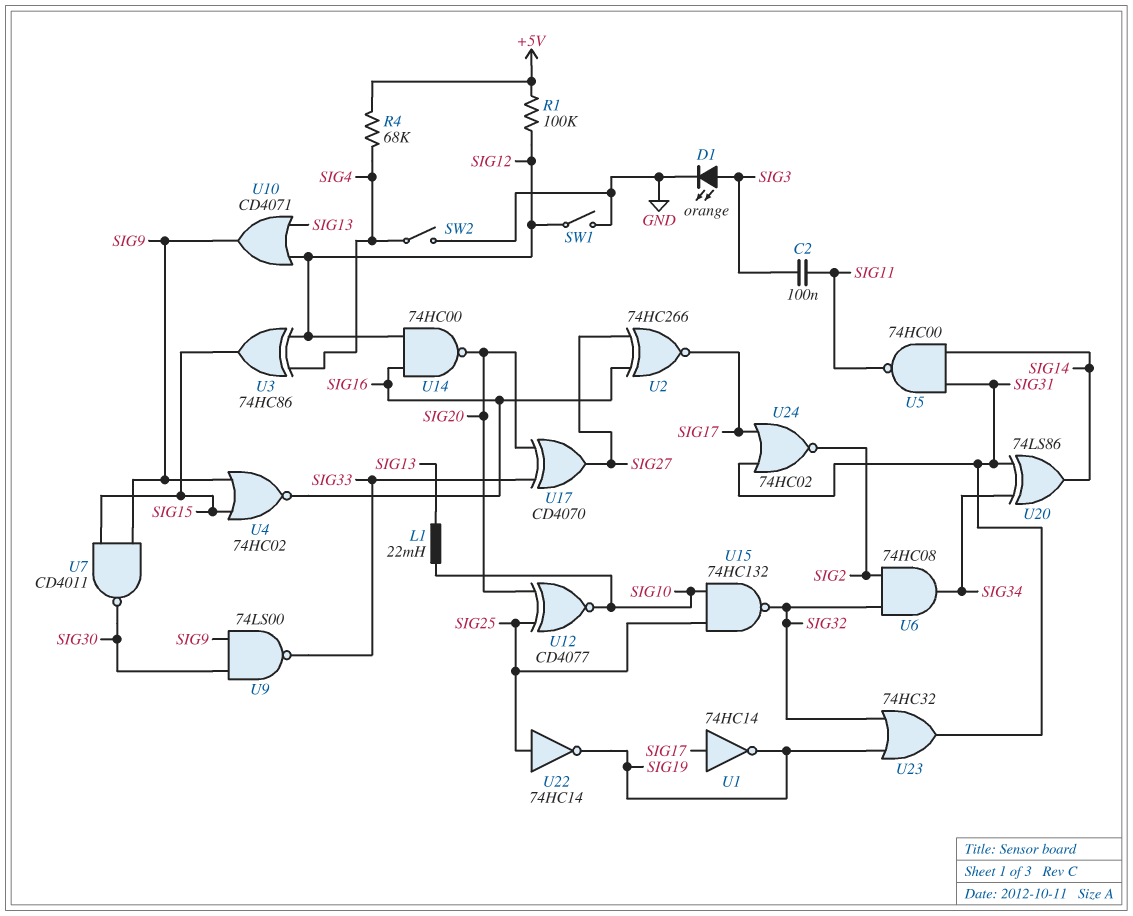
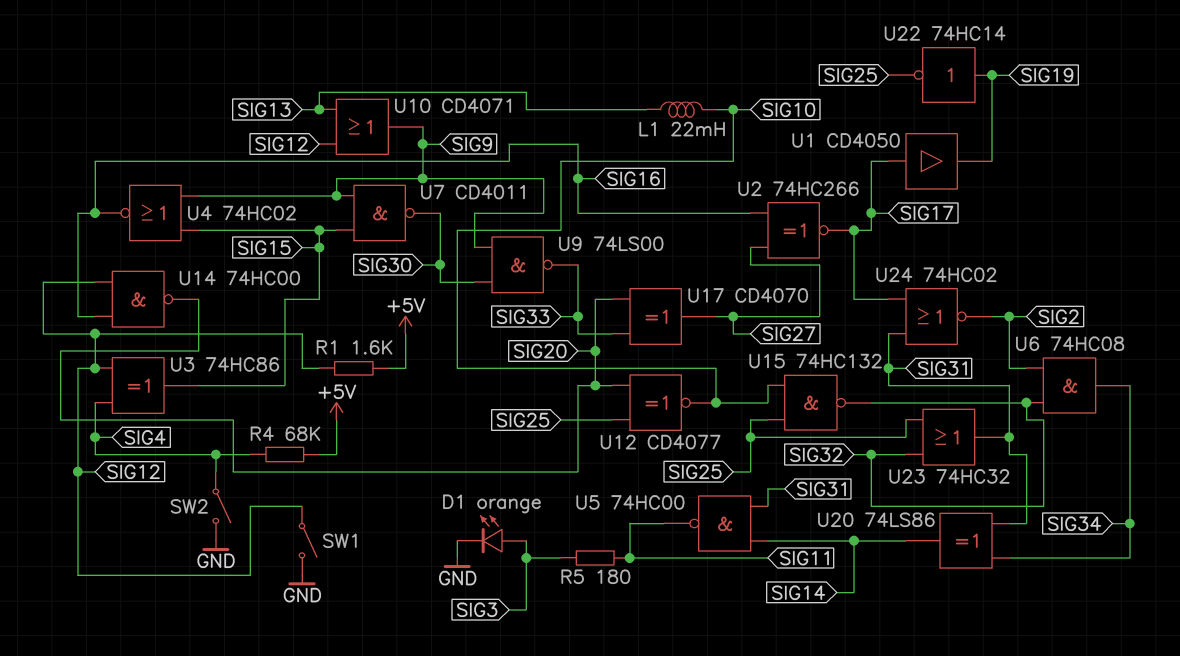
C2: 100nF (SIG3, SIG11) -> none
R1: 100k (+5V, SIG12) -> 1.6k (+5V, SIG12)
R5: none -> 180 (SIG3, SIG11)
U1: NOT 74HC14 (in SIG17, out SIG19) -> buffer CD4050 (in SIG17, out SIG19)
U22: NOT 74HC14 (in SIG25, out SIG19) -> NOT 74HC14 (in SIG19, out SIG25)
U23: OR 74HC32 (in SIG19, in SIG32, out SIG31) -> OR 74HC32 (in SIG25, in SIG32, out SIG31)

